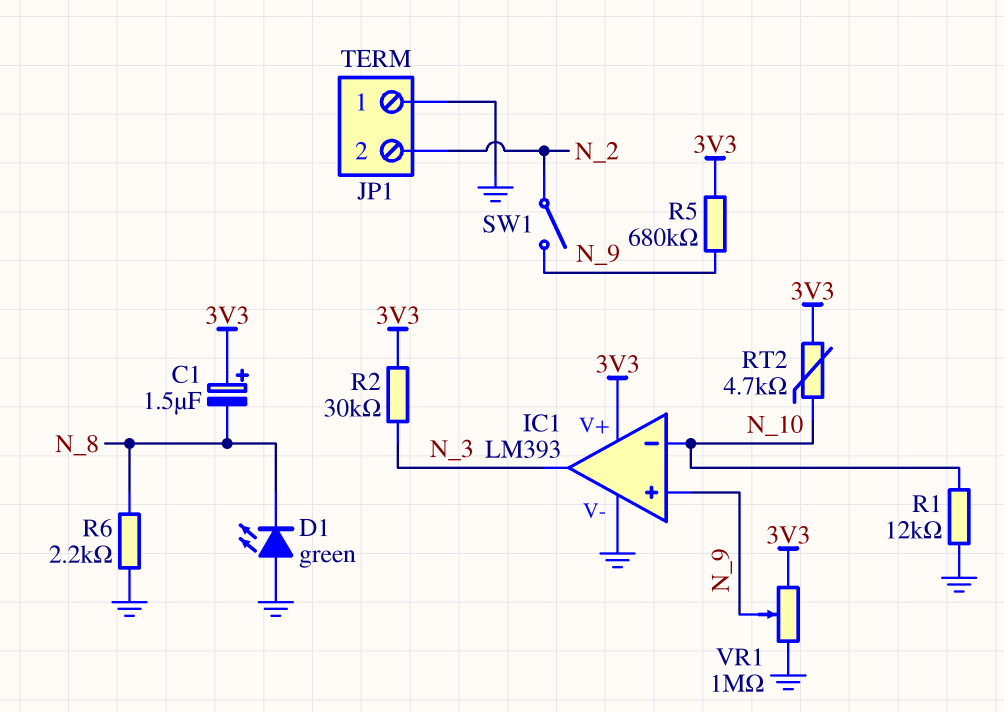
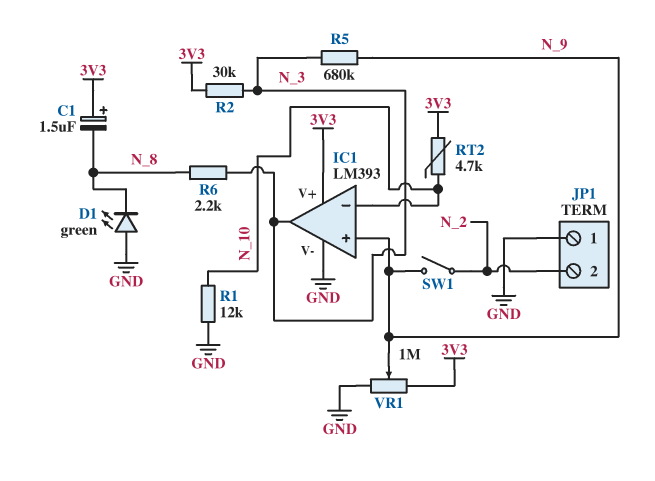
R5: 680k (3V3, N_9) -> 680k (N_3, N_9)
R6: 2.2k (GND, N_8) -> 2.2k (N_3, N_8)

